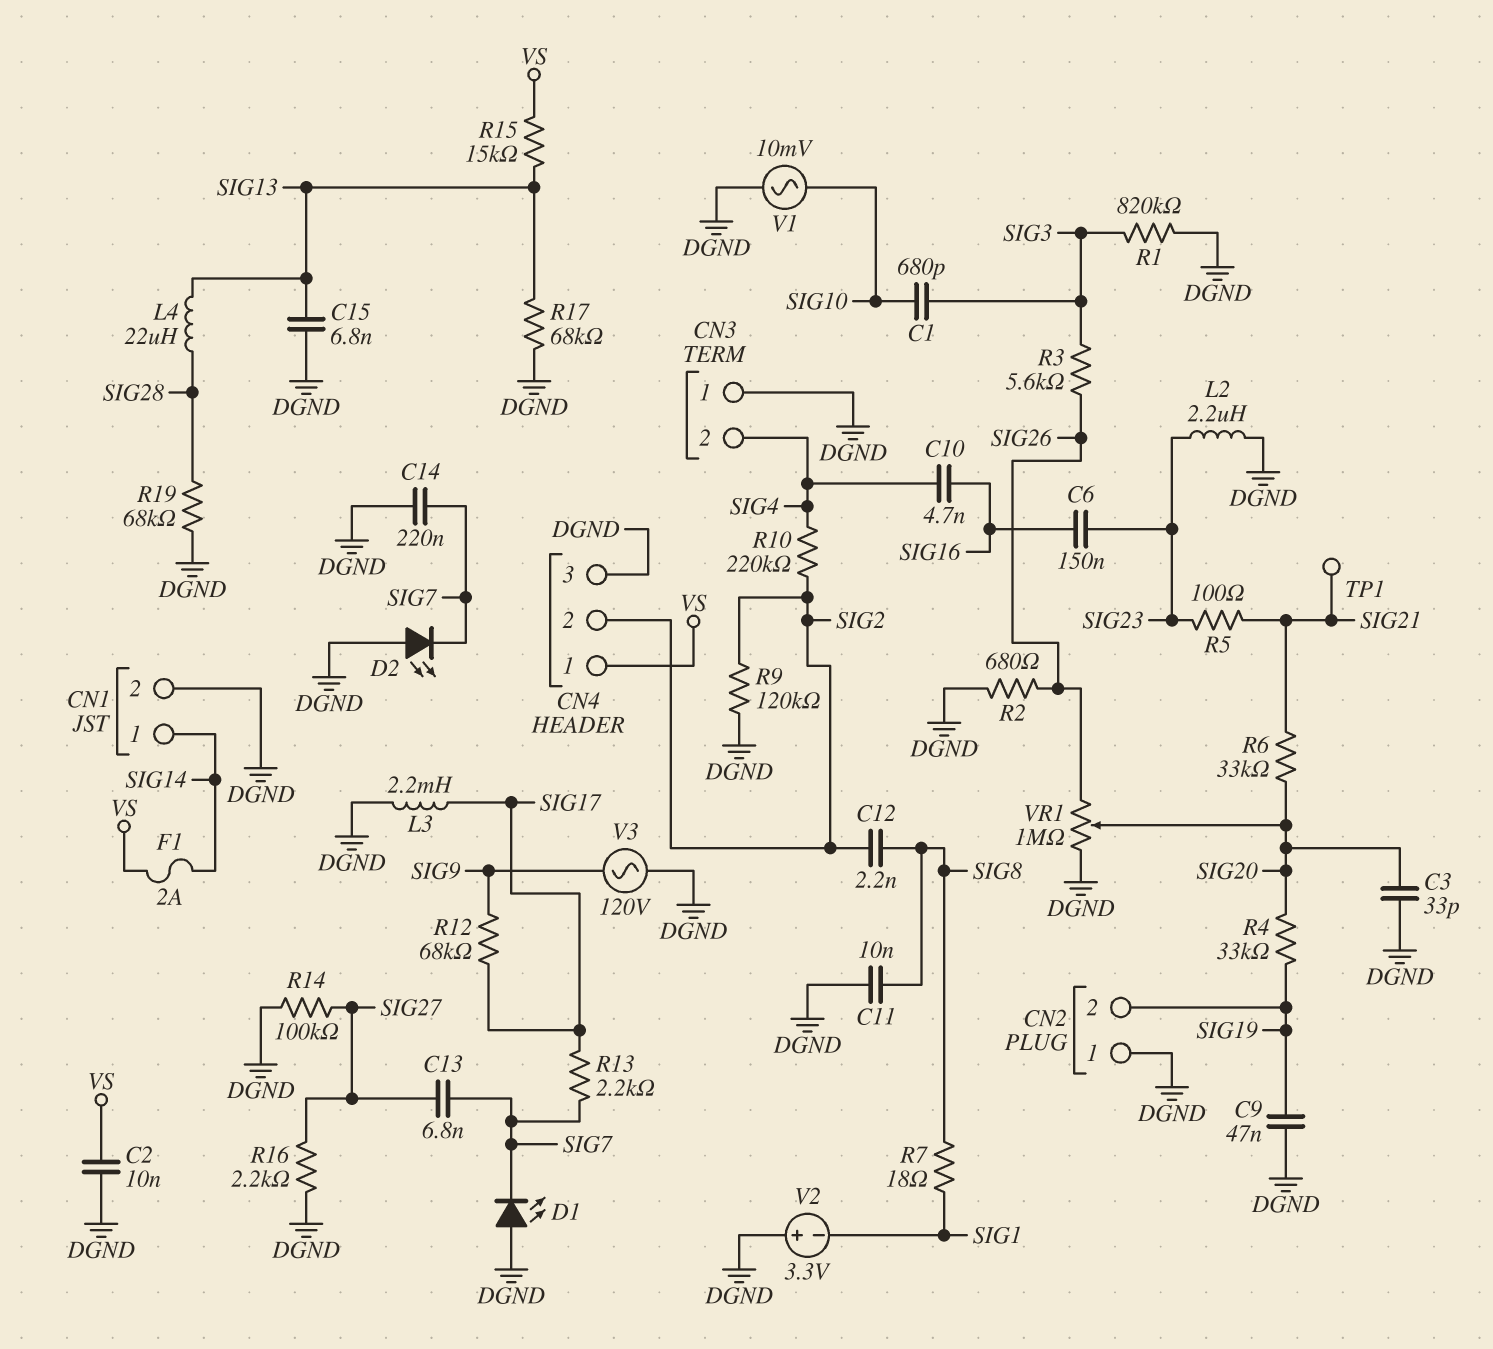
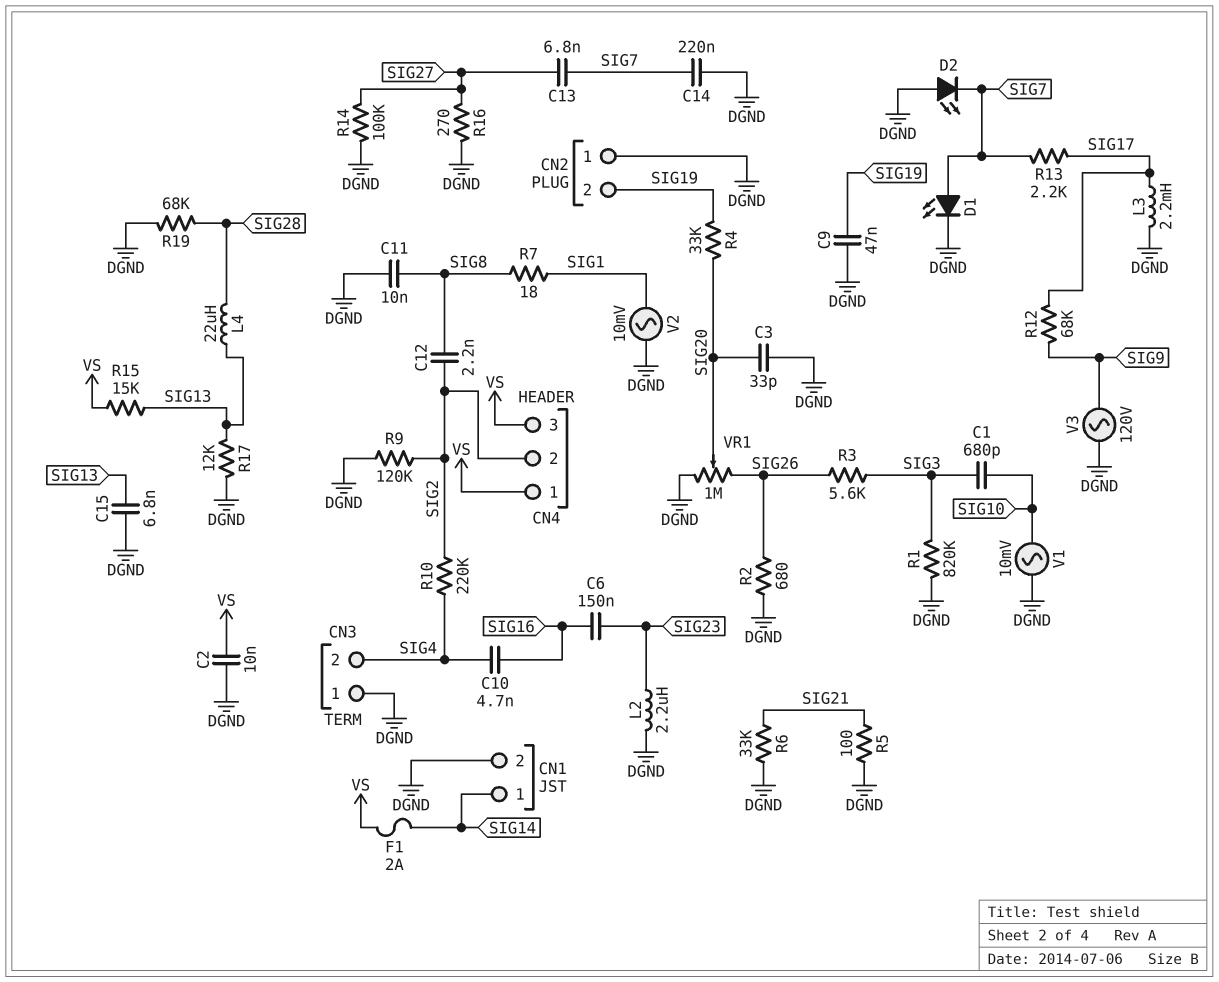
CN4 pin 3: DGND -> VS
D1: LED (A DGND, K SIG7) -> LED (A SIG7, K DGND)
R5: 100 (SIG21, SIG23) -> 100 (DGND, SIG21)
R6: 33k (SIG20, SIG21) -> 33k (DGND, SIG21)
R16: 2.2k (DGND, SIG27) -> 270 (DGND, SIG27)
R17: 68k (DGND, SIG13) -> 12k (DGND, SIG13)
TP1: test point (SIG21) -> none
V2: 3.3V (plus DGND, minus SIG1) -> AC 10mV (DGND, SIG1)

